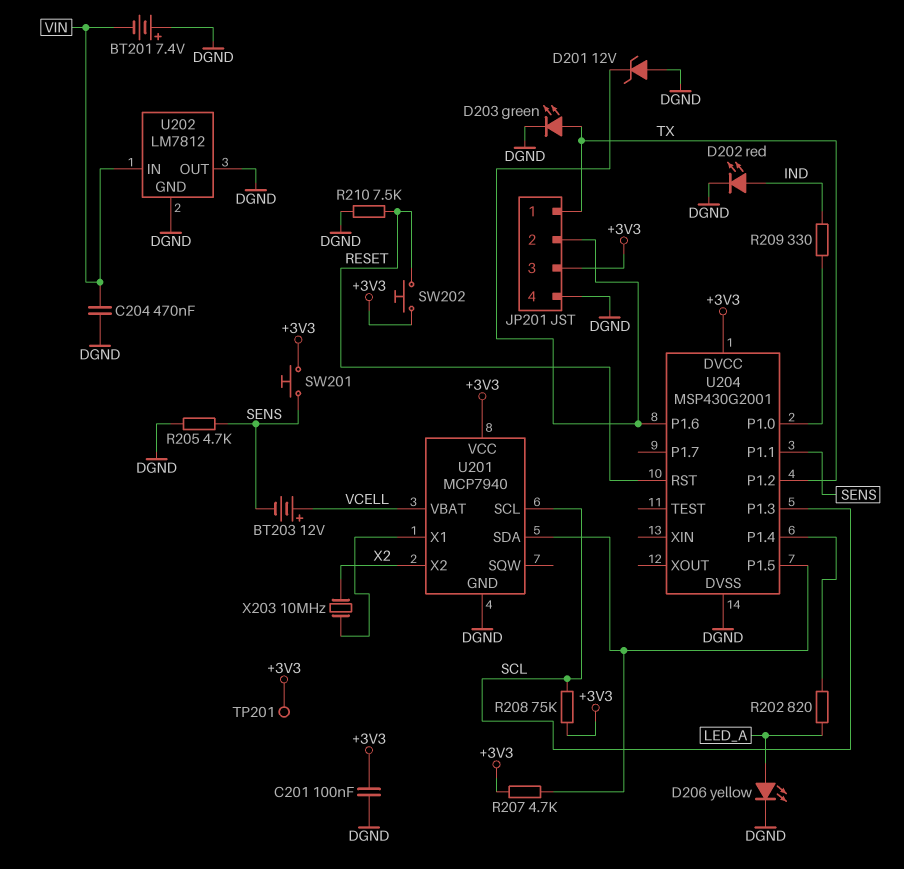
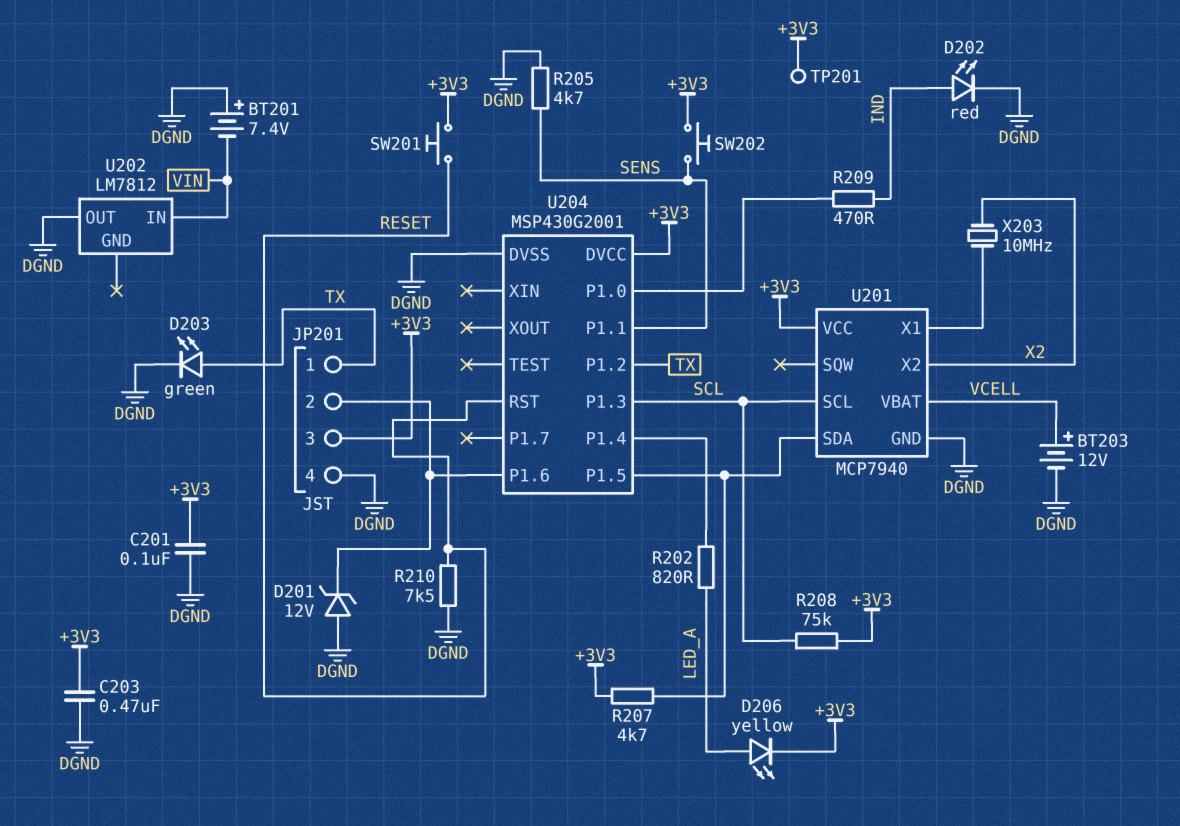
BT203: 12V (plus VCELL, minus SENS) -> 12V (plus VCELL, minus DGND)
C203: none -> 470nF (+3V3, DGND)
C204: 470nF (DGND, VIN) -> none
D206: LED yellow (A LED_A, K DGND) -> LED yellow (A LED_A, K +3V3)
R209: 330 (IND, U204/P1.0) -> 470 (IND, U204/P1.0)
SW201: button (+3V3, SENS) -> button (+3V3, RESET)
SW202: button (+3V3, RESET) -> button (+3V3, SENS)
U202 pin GND: DGND -> none

